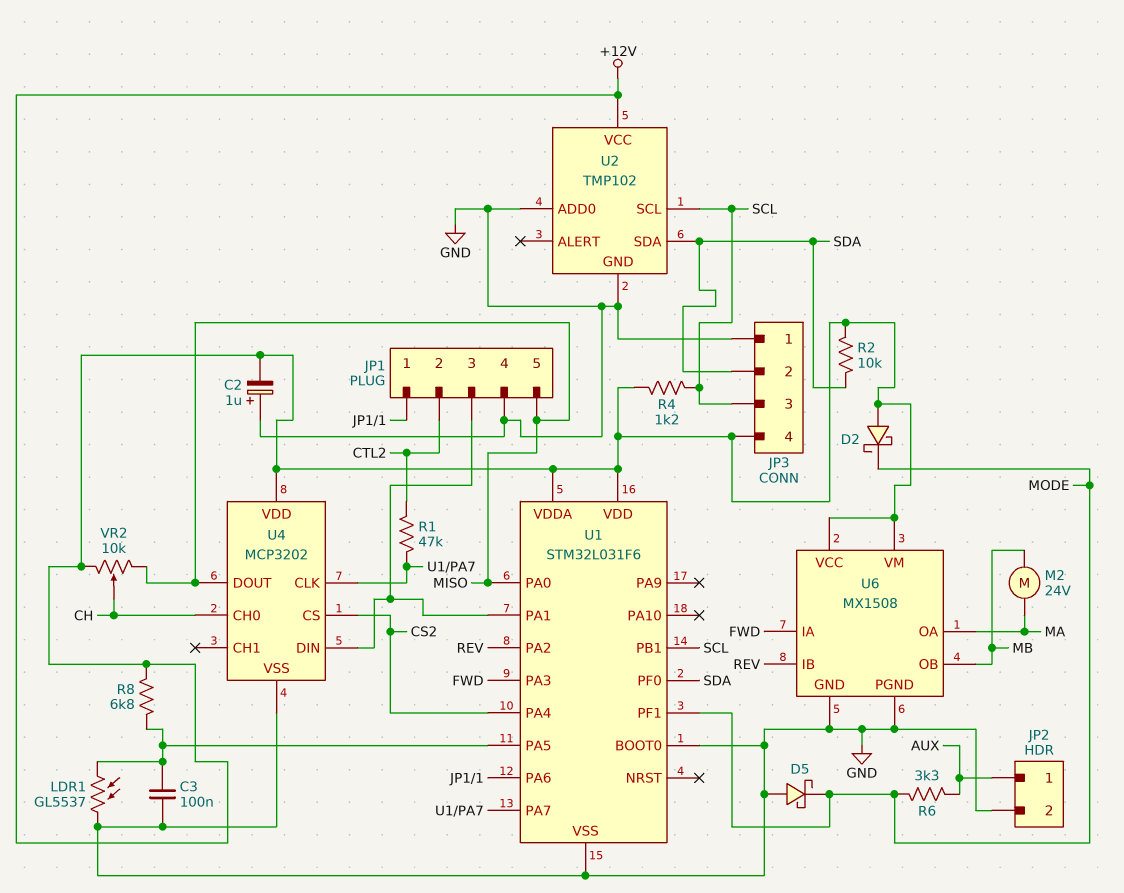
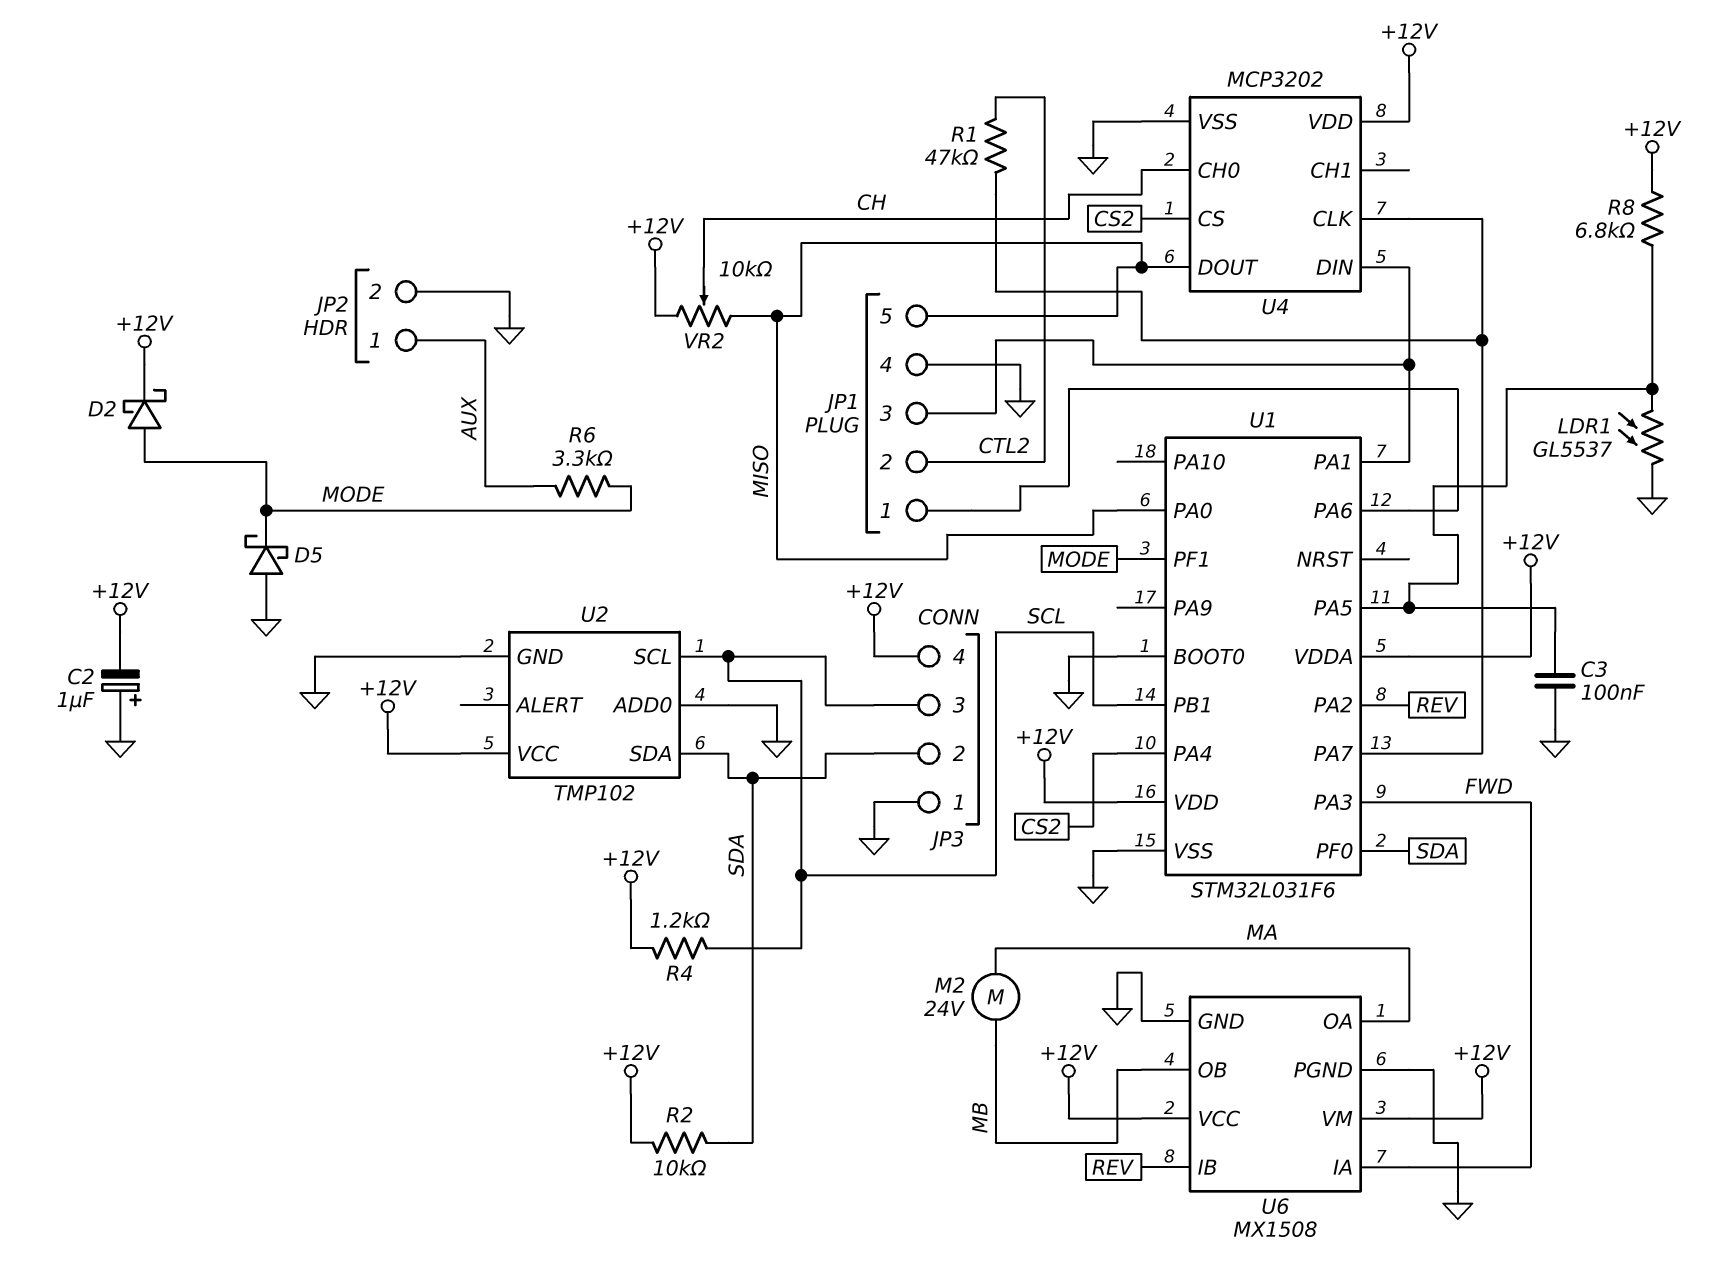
D2: schottky (A +12V, K MODE) -> schottky (A MODE, K +12V)

